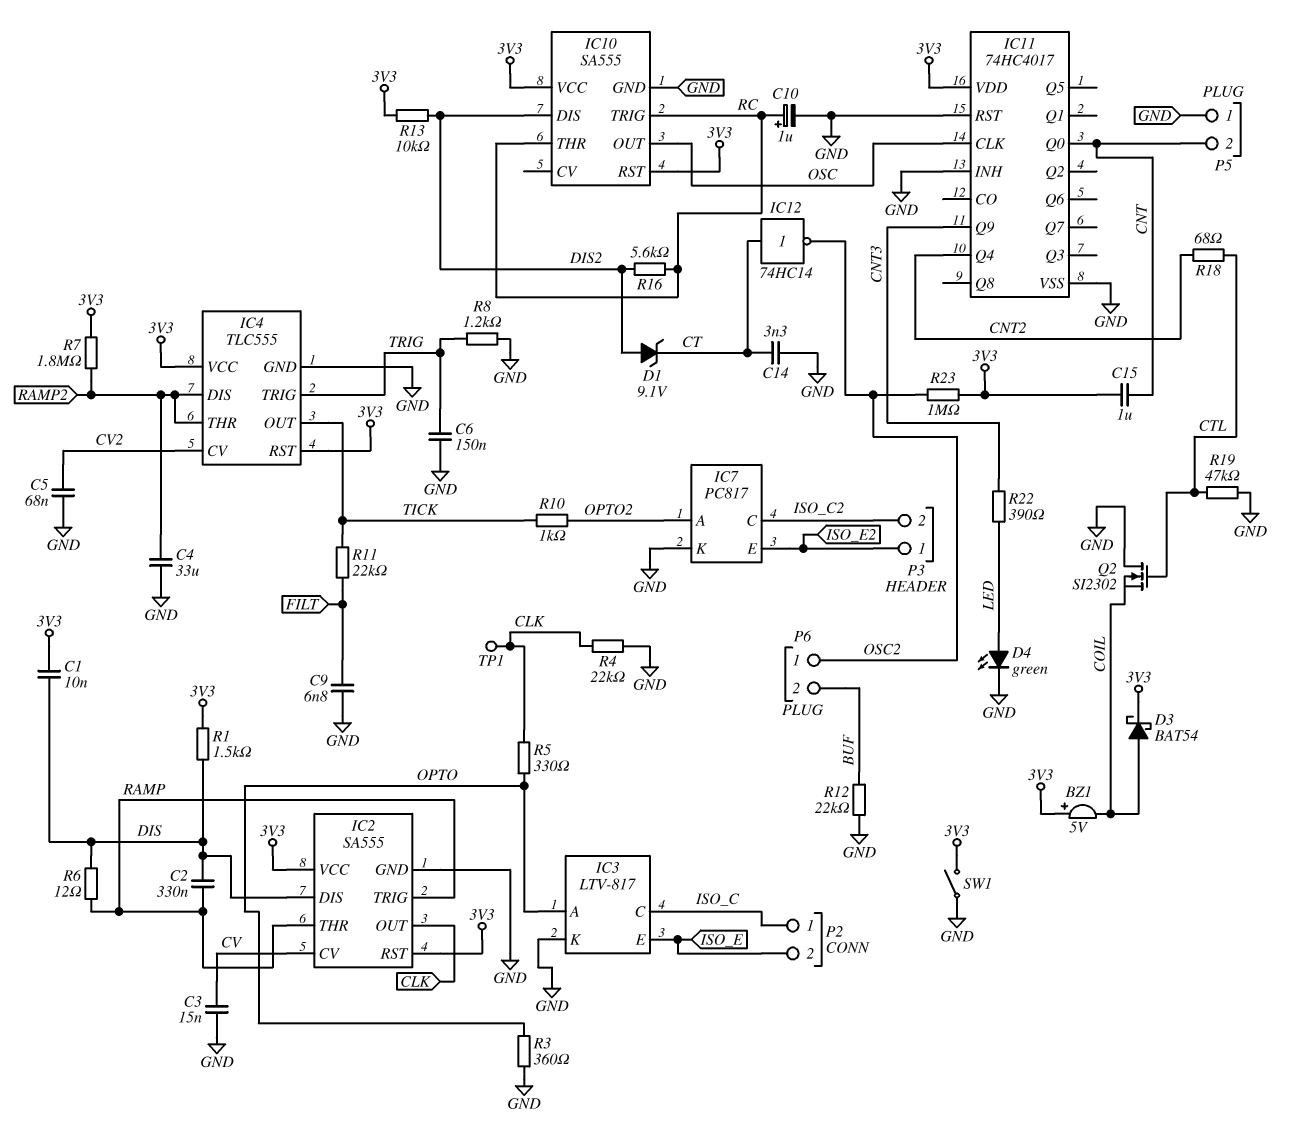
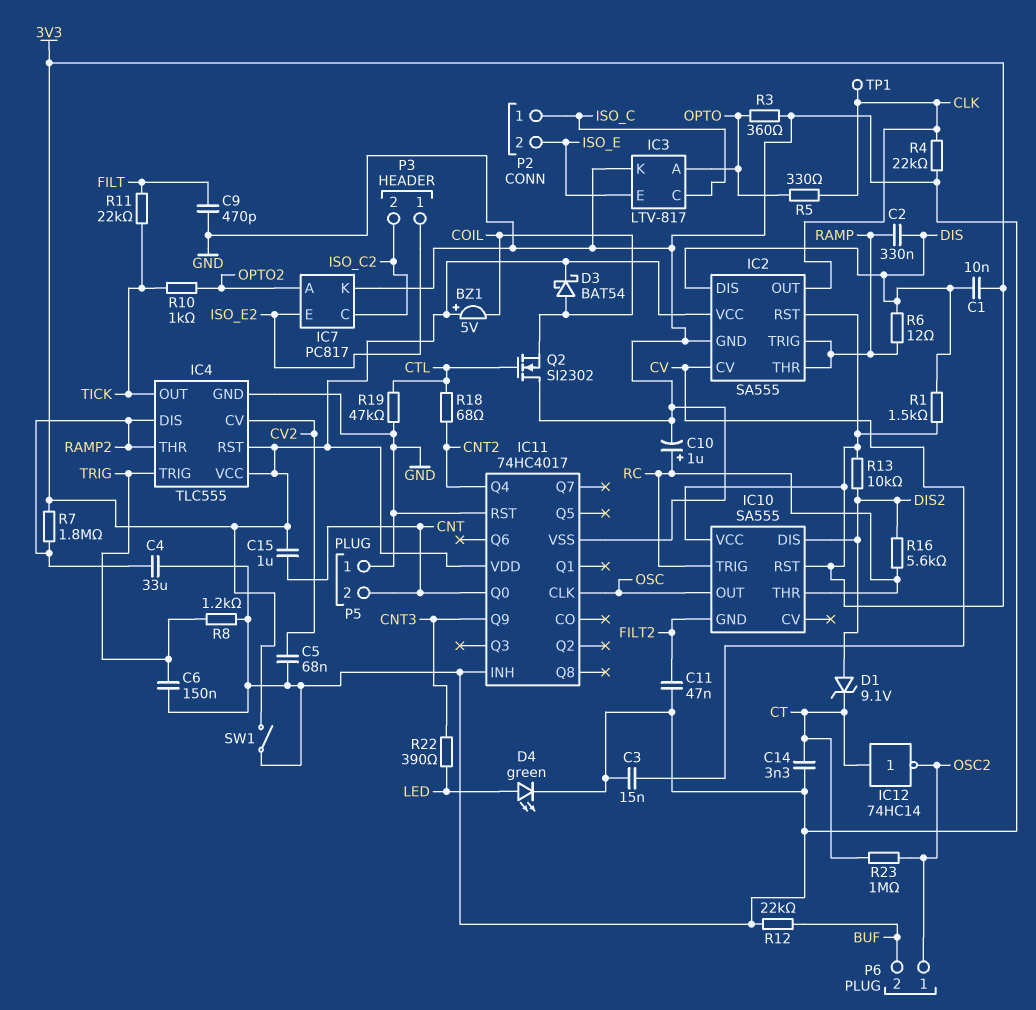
C9: 6.8nF (FILT, GND) -> 470pF (FILT, GND)
C11: none -> 47nF (FILT2, GND)
IC10 pin GND: GND -> FILT2
R23: 1M (3V3, OSC2) -> 1M (CT, OSC2)

